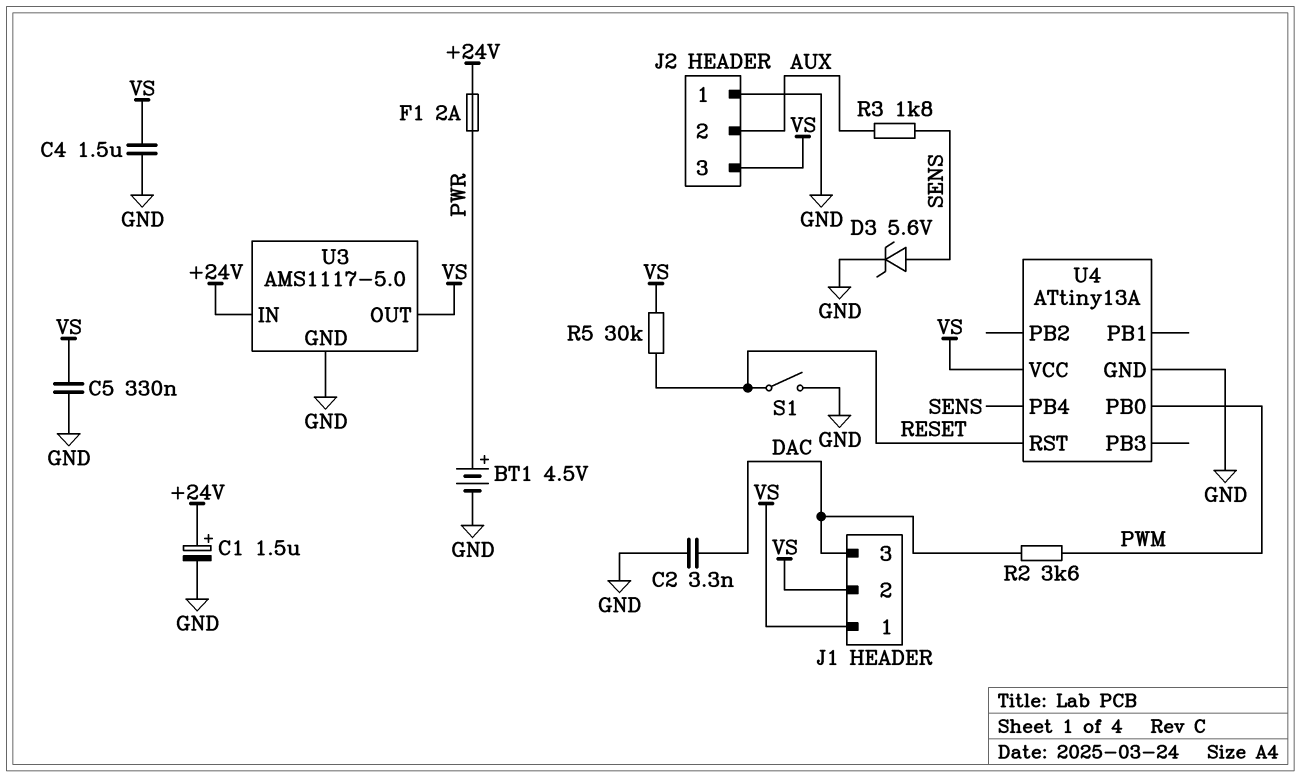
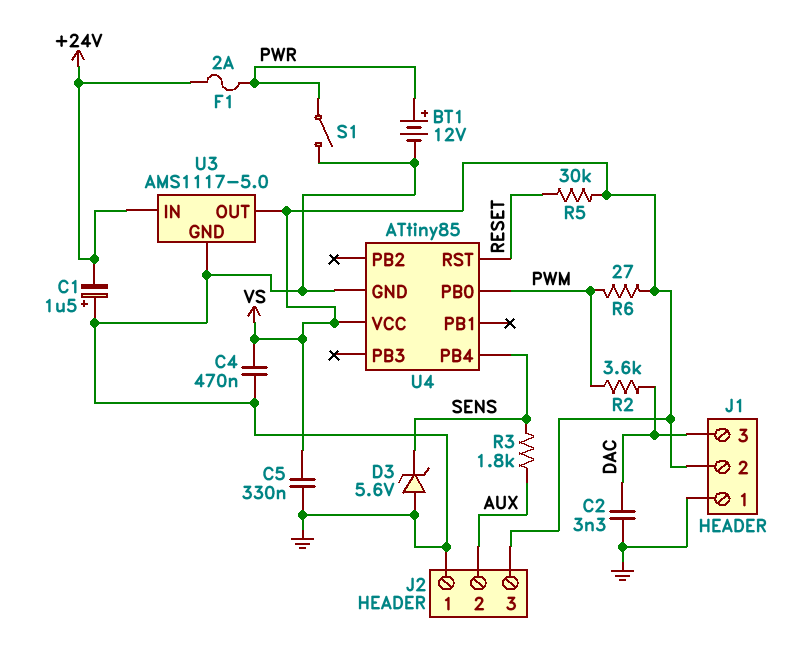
BT1: 4.5V (plus PWR, minus GND) -> 12V (plus PWR, minus GND)
C1: 1.5uF (plus +24V, minus GND) -> 1.5uF (plus GND, minus +24V)
C4: 1.5uF (GND, VS) -> 470nF (GND, VS)
D3: zener 5.6V (A SENS, K GND) -> zener 5.6V (A GND, K SENS)
J1 pin 1: VS -> GND
R6: none -> 27 (PWM, VS)
S1: switch (GND, RESET) -> switch (GND, PWR)
U4: ATtiny13A -> ATtiny85

